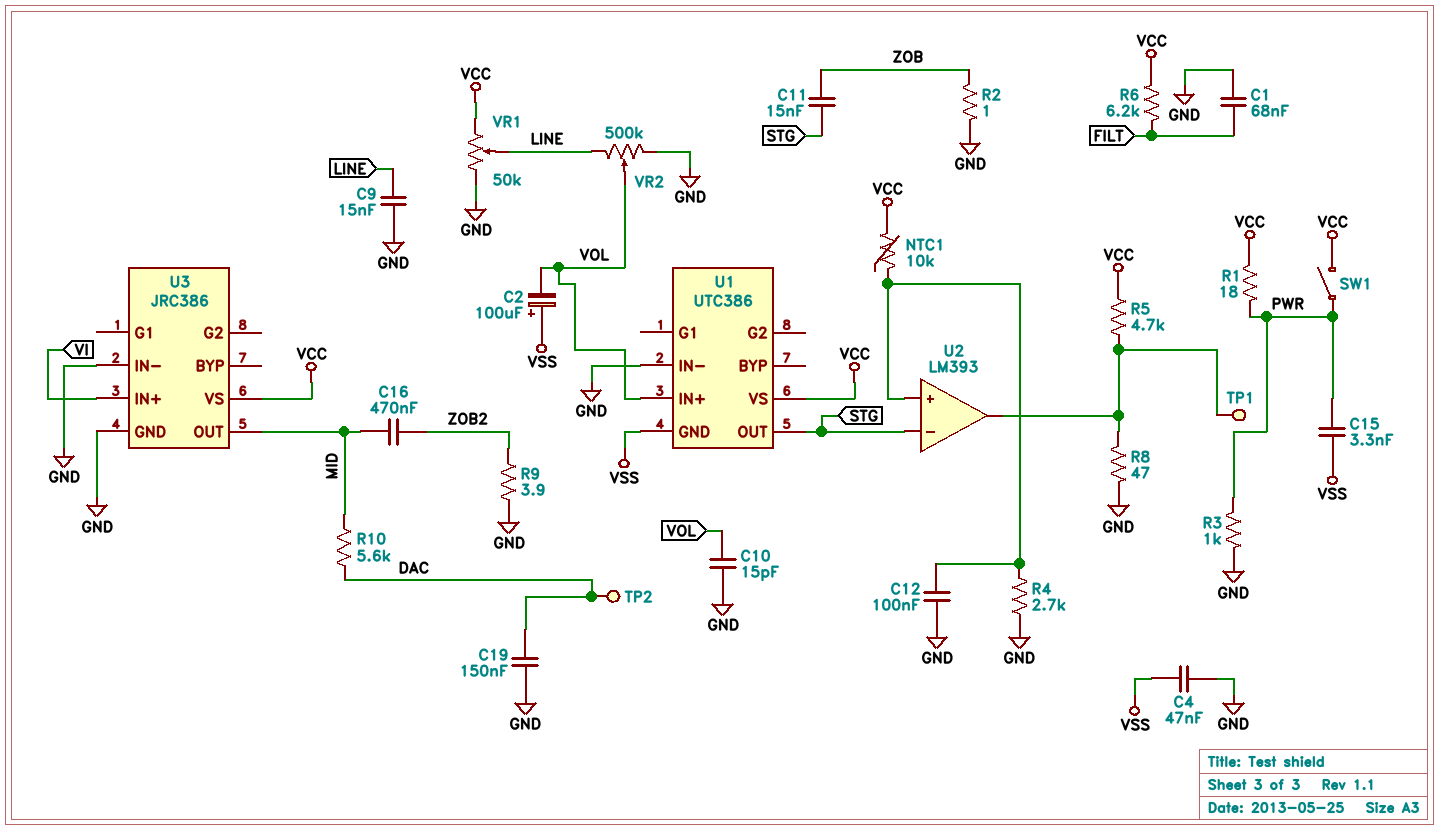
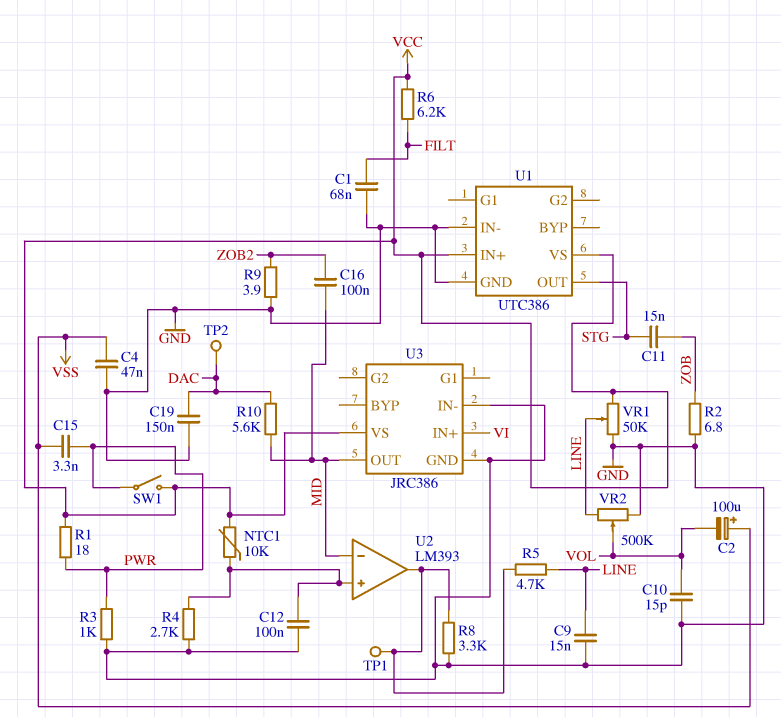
C16: 470nF (MID, ZOB2) -> 100nF (MID, ZOB2)
R2: 1 (GND, ZOB) -> 6.8 (GND, ZOB)
R5: 4.7k (U2/out, VCC) -> 4.7k (LINE, U2/out)
R8: 47 (GND, U2/out) -> 3.3k (GND, U2/out)
U1 pin GND: VSS -> GND
U1 pin IN+: VOL -> VCC
U2 pin in-: STG -> MID

